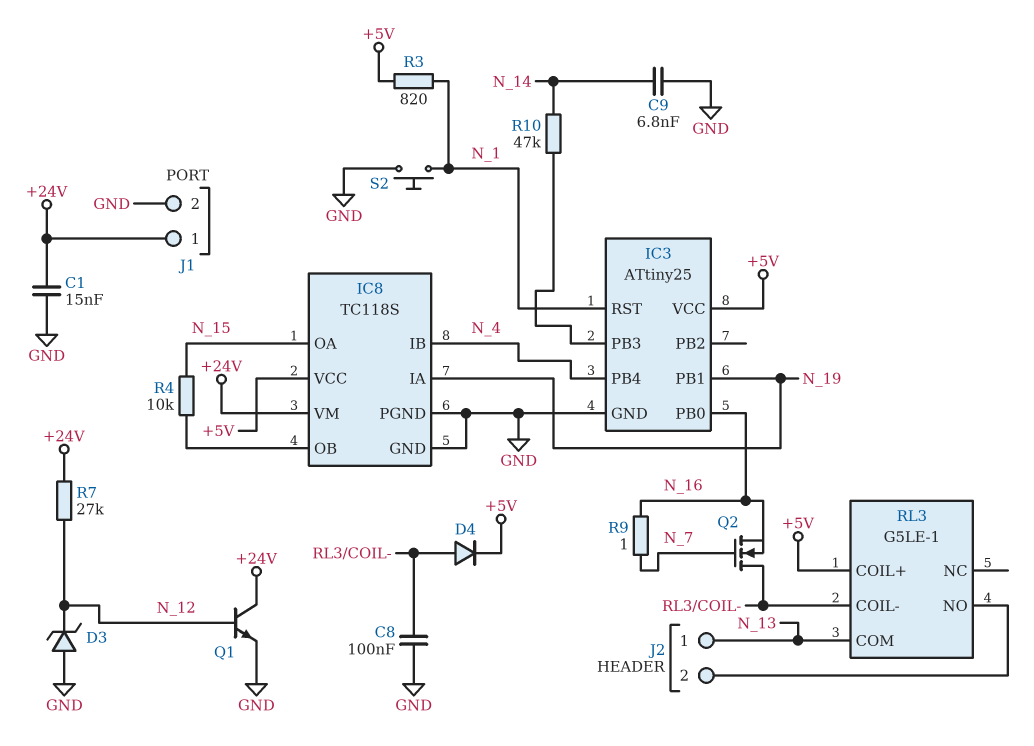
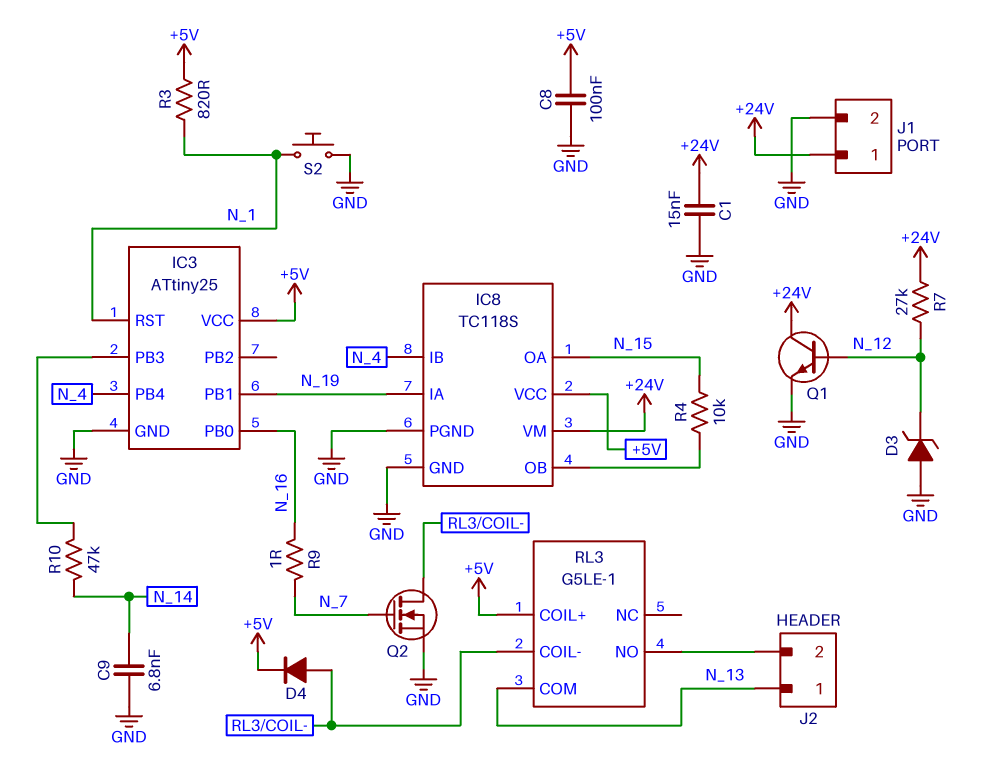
C8: 100nF (GND, RL3/COIL-) -> 100nF (+5V, GND)
Q2: NMOS (G N_7, D RL3/COIL-, S N_16) -> NMOS (G N_7, D RL3/COIL-, S GND)

